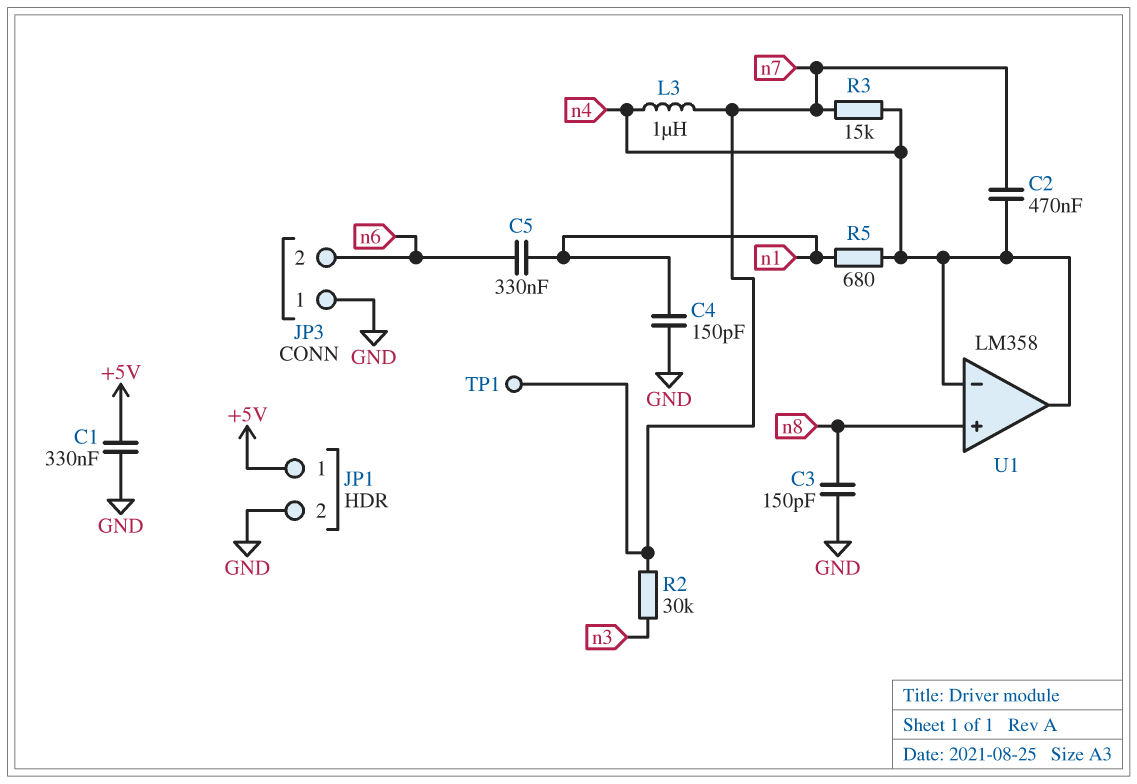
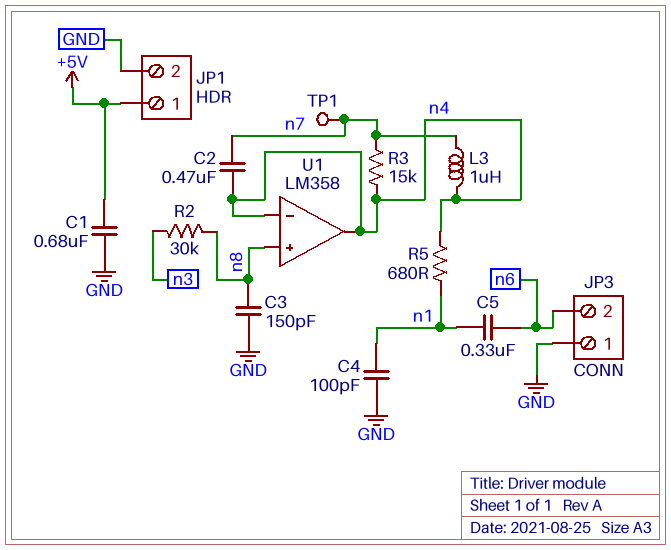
C1: 330nF (+5V, GND) -> 680nF (+5V, GND)
C4: 150pF (GND, n1) -> 100pF (GND, n1)
R2: 30k (n3, n7) -> 30k (n3, n8)

